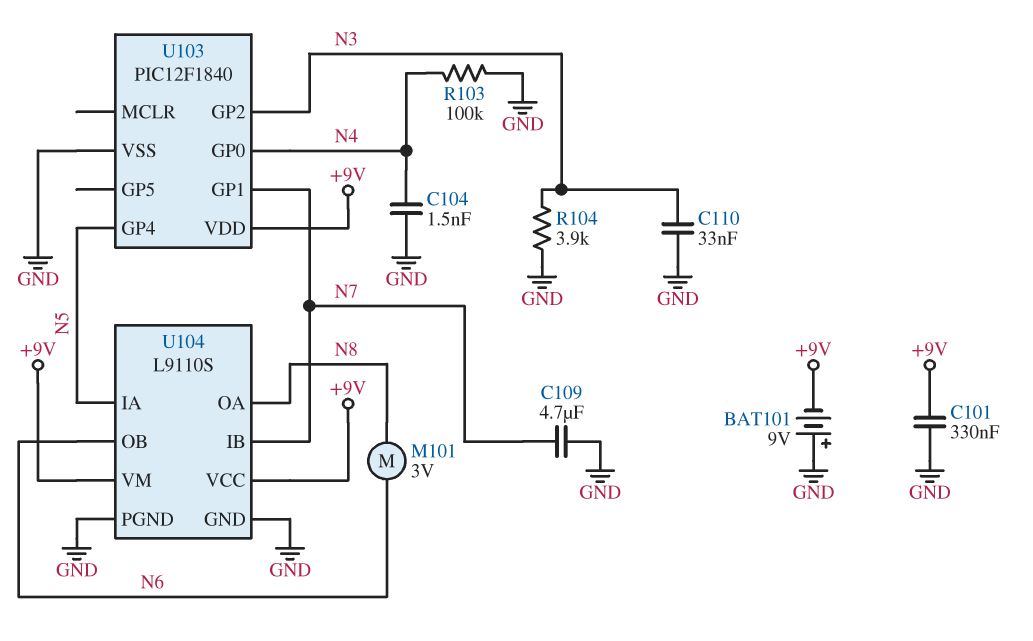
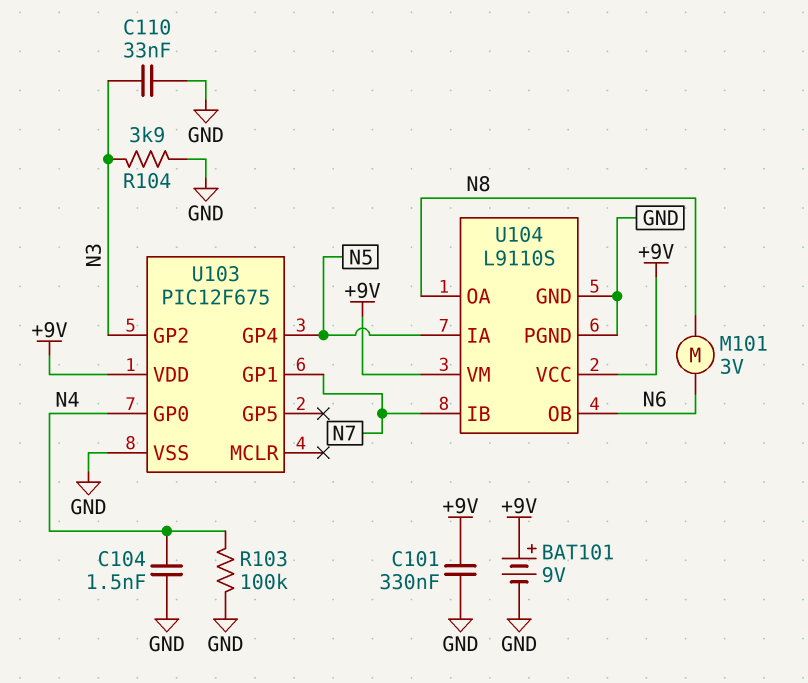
BAT101: 9V (plus GND, minus +9V) -> 9V (plus +9V, minus GND)
C109: 4.7uF (GND, N7) -> none
U103: PIC12F1840 -> PIC12F675

